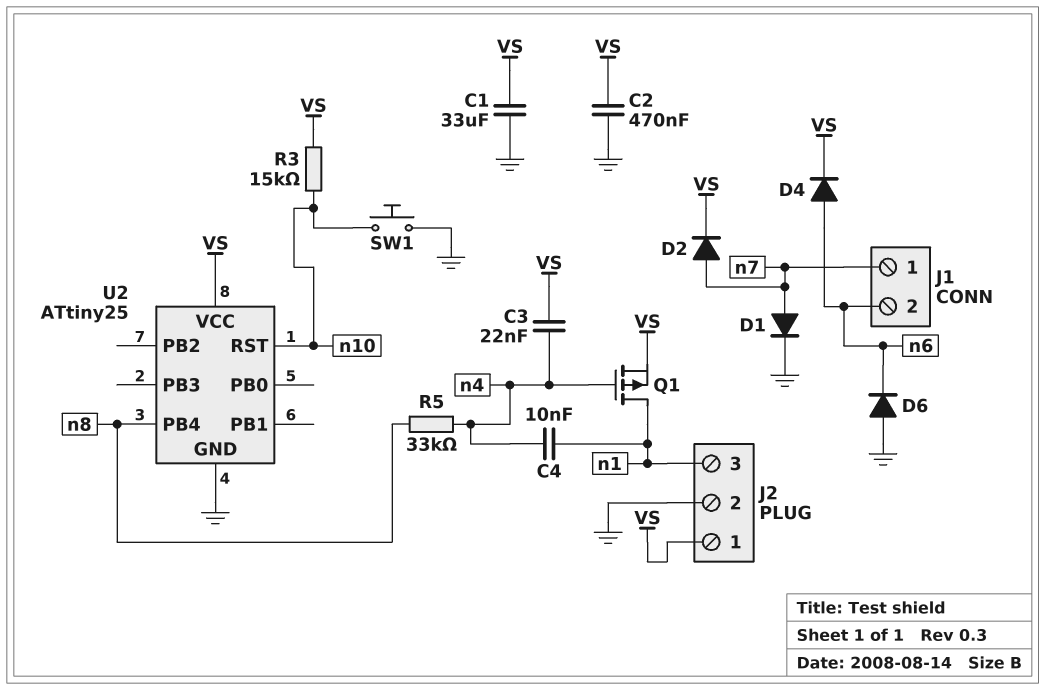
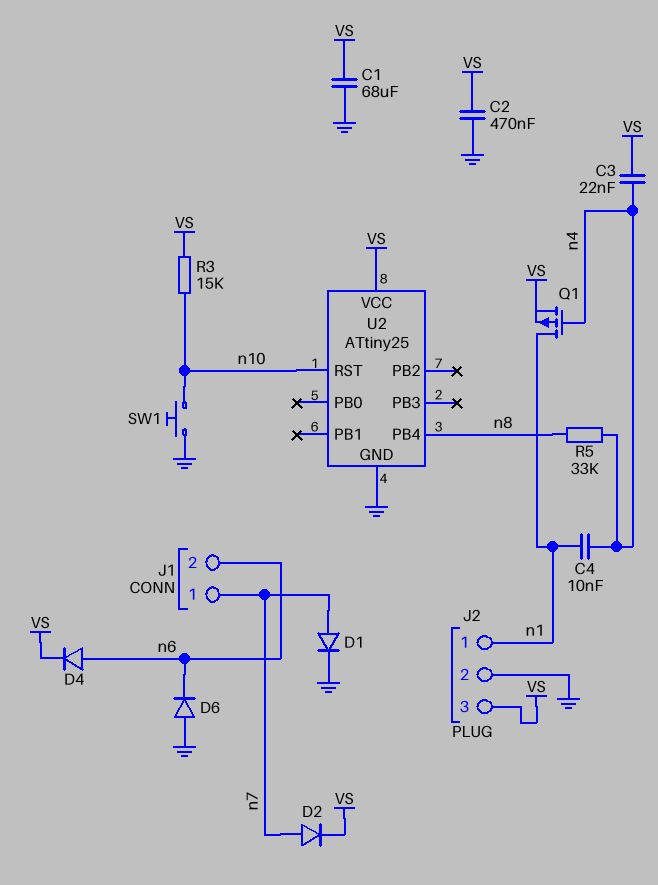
C1: 33uF (GND, VS) -> 68uF (GND, VS)
J2 pin 1: VS -> n1
J2 pin 3: n1 -> VS

